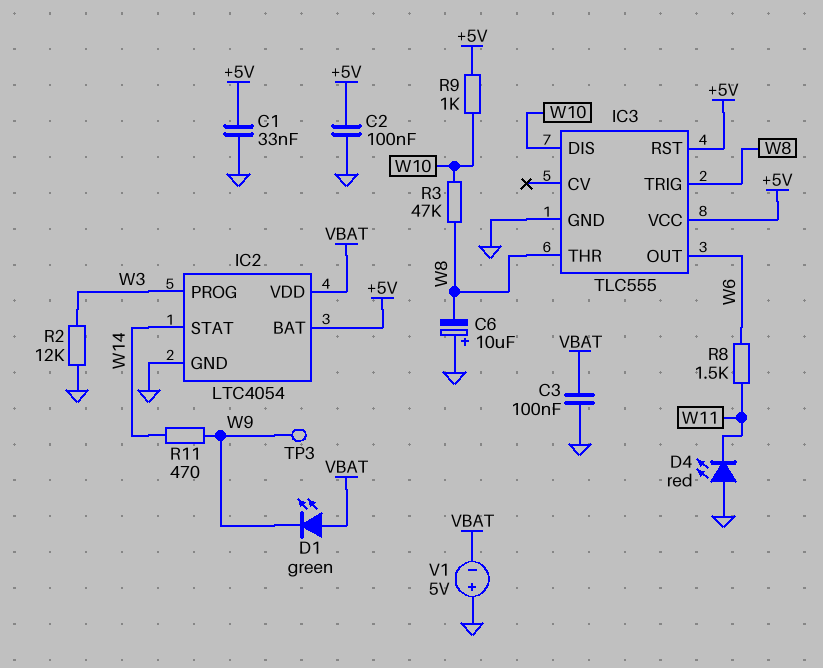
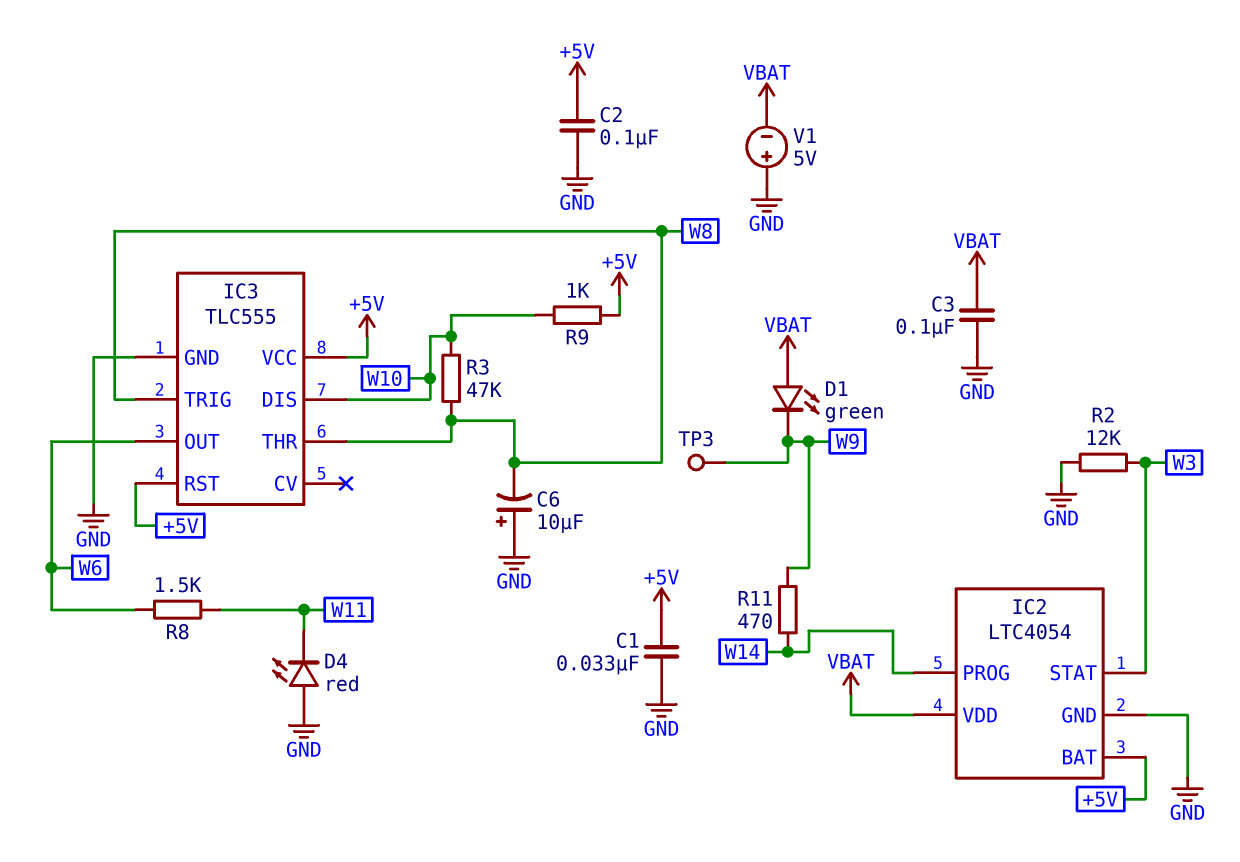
IC2 pin PROG: W3 -> W14
IC2 pin STAT: W14 -> W3

